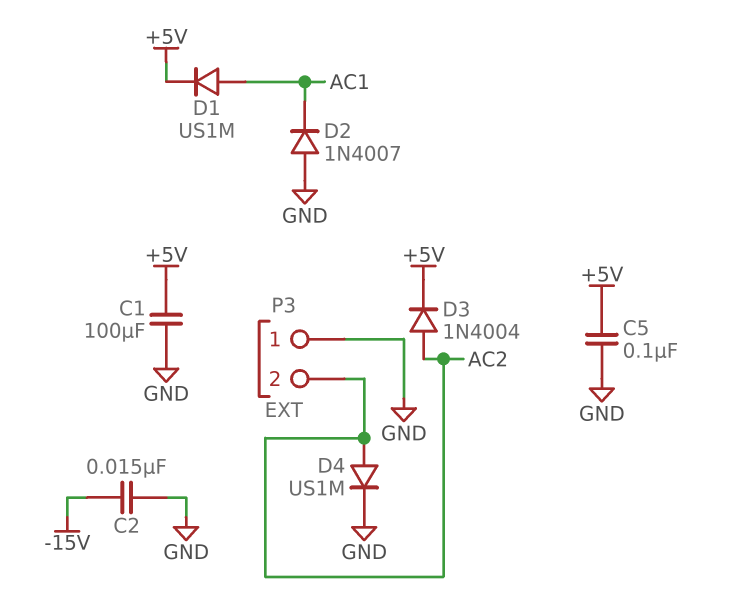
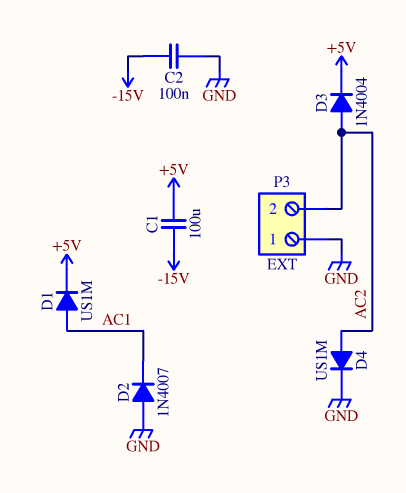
C1: 100uF (+5V, GND) -> 100uF (+5V, -15V)
C2: 15nF (-15V, GND) -> 100nF (-15V, GND)
C5: 100nF (+5V, GND) -> none

